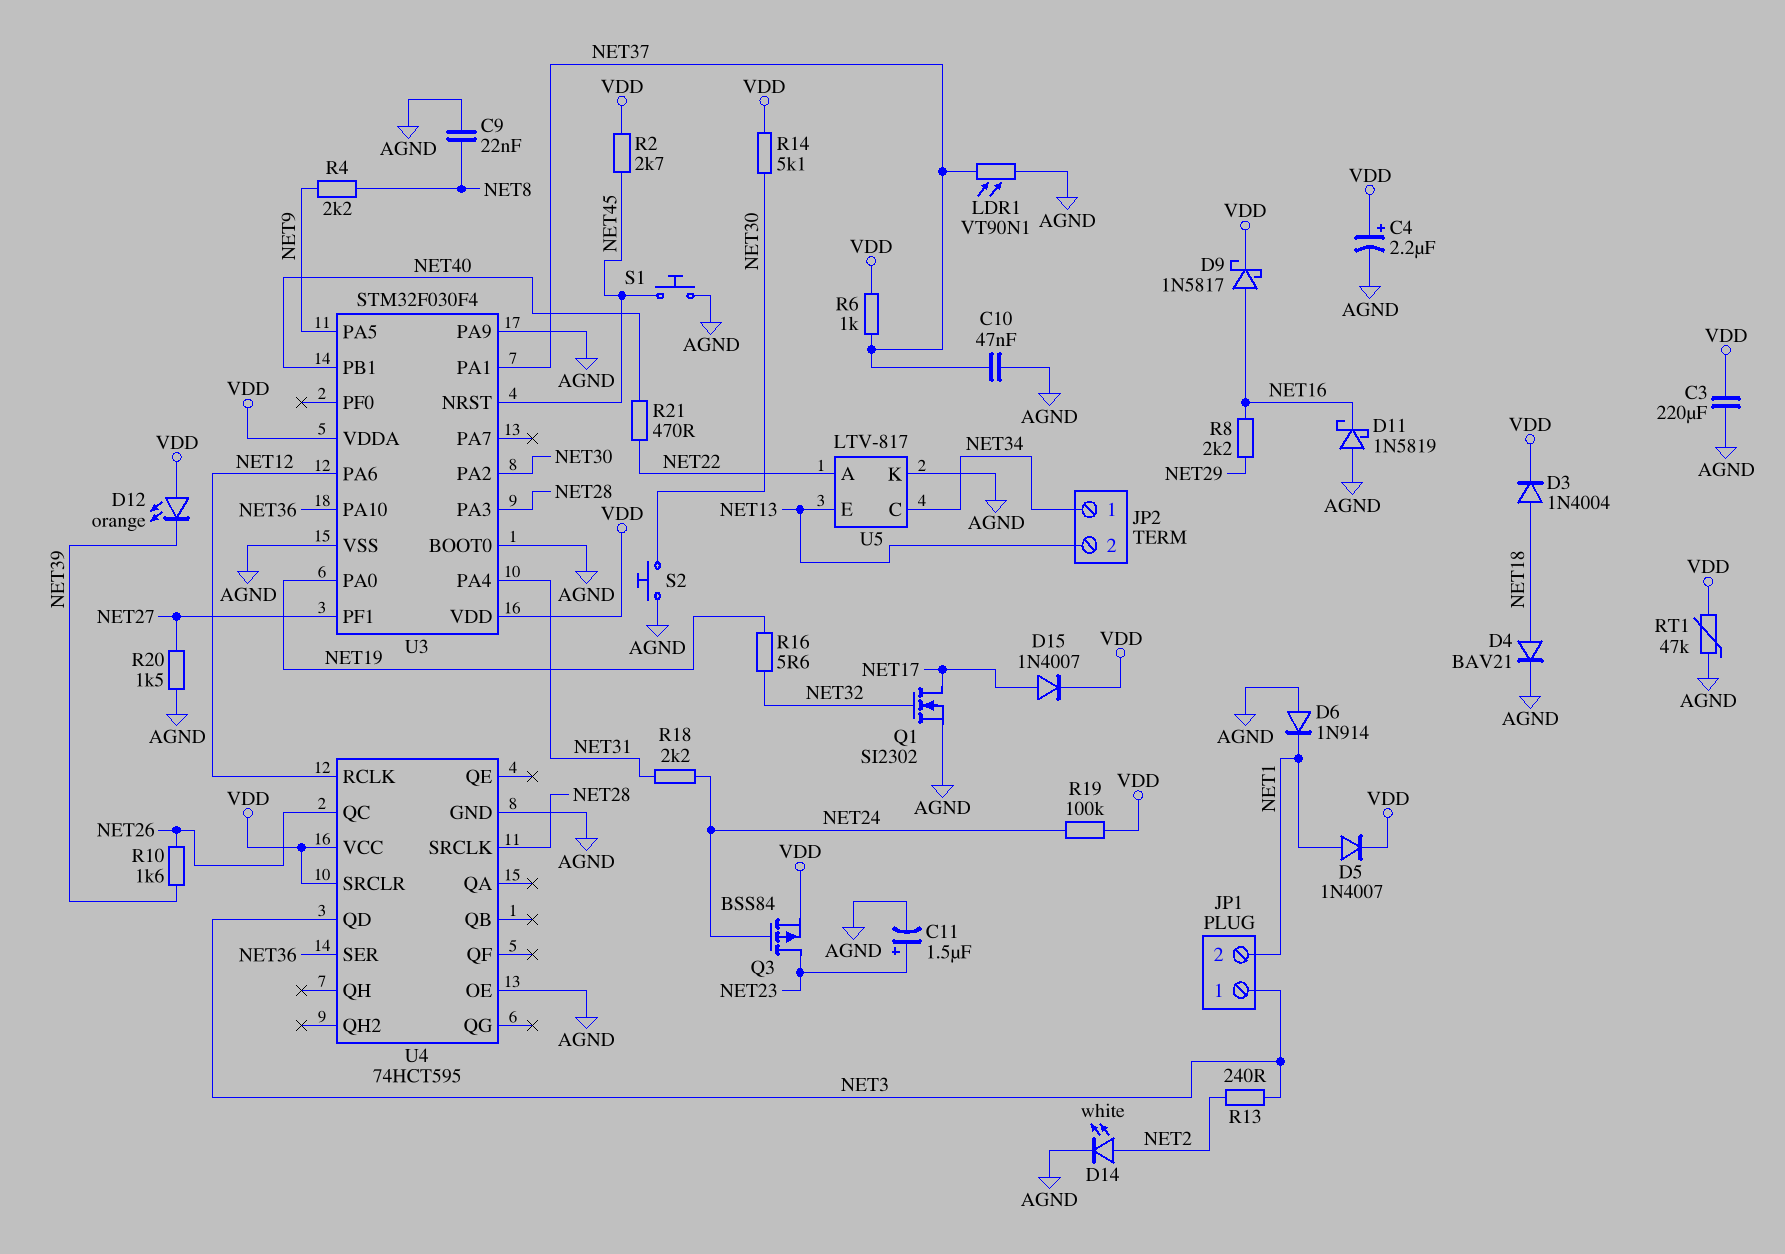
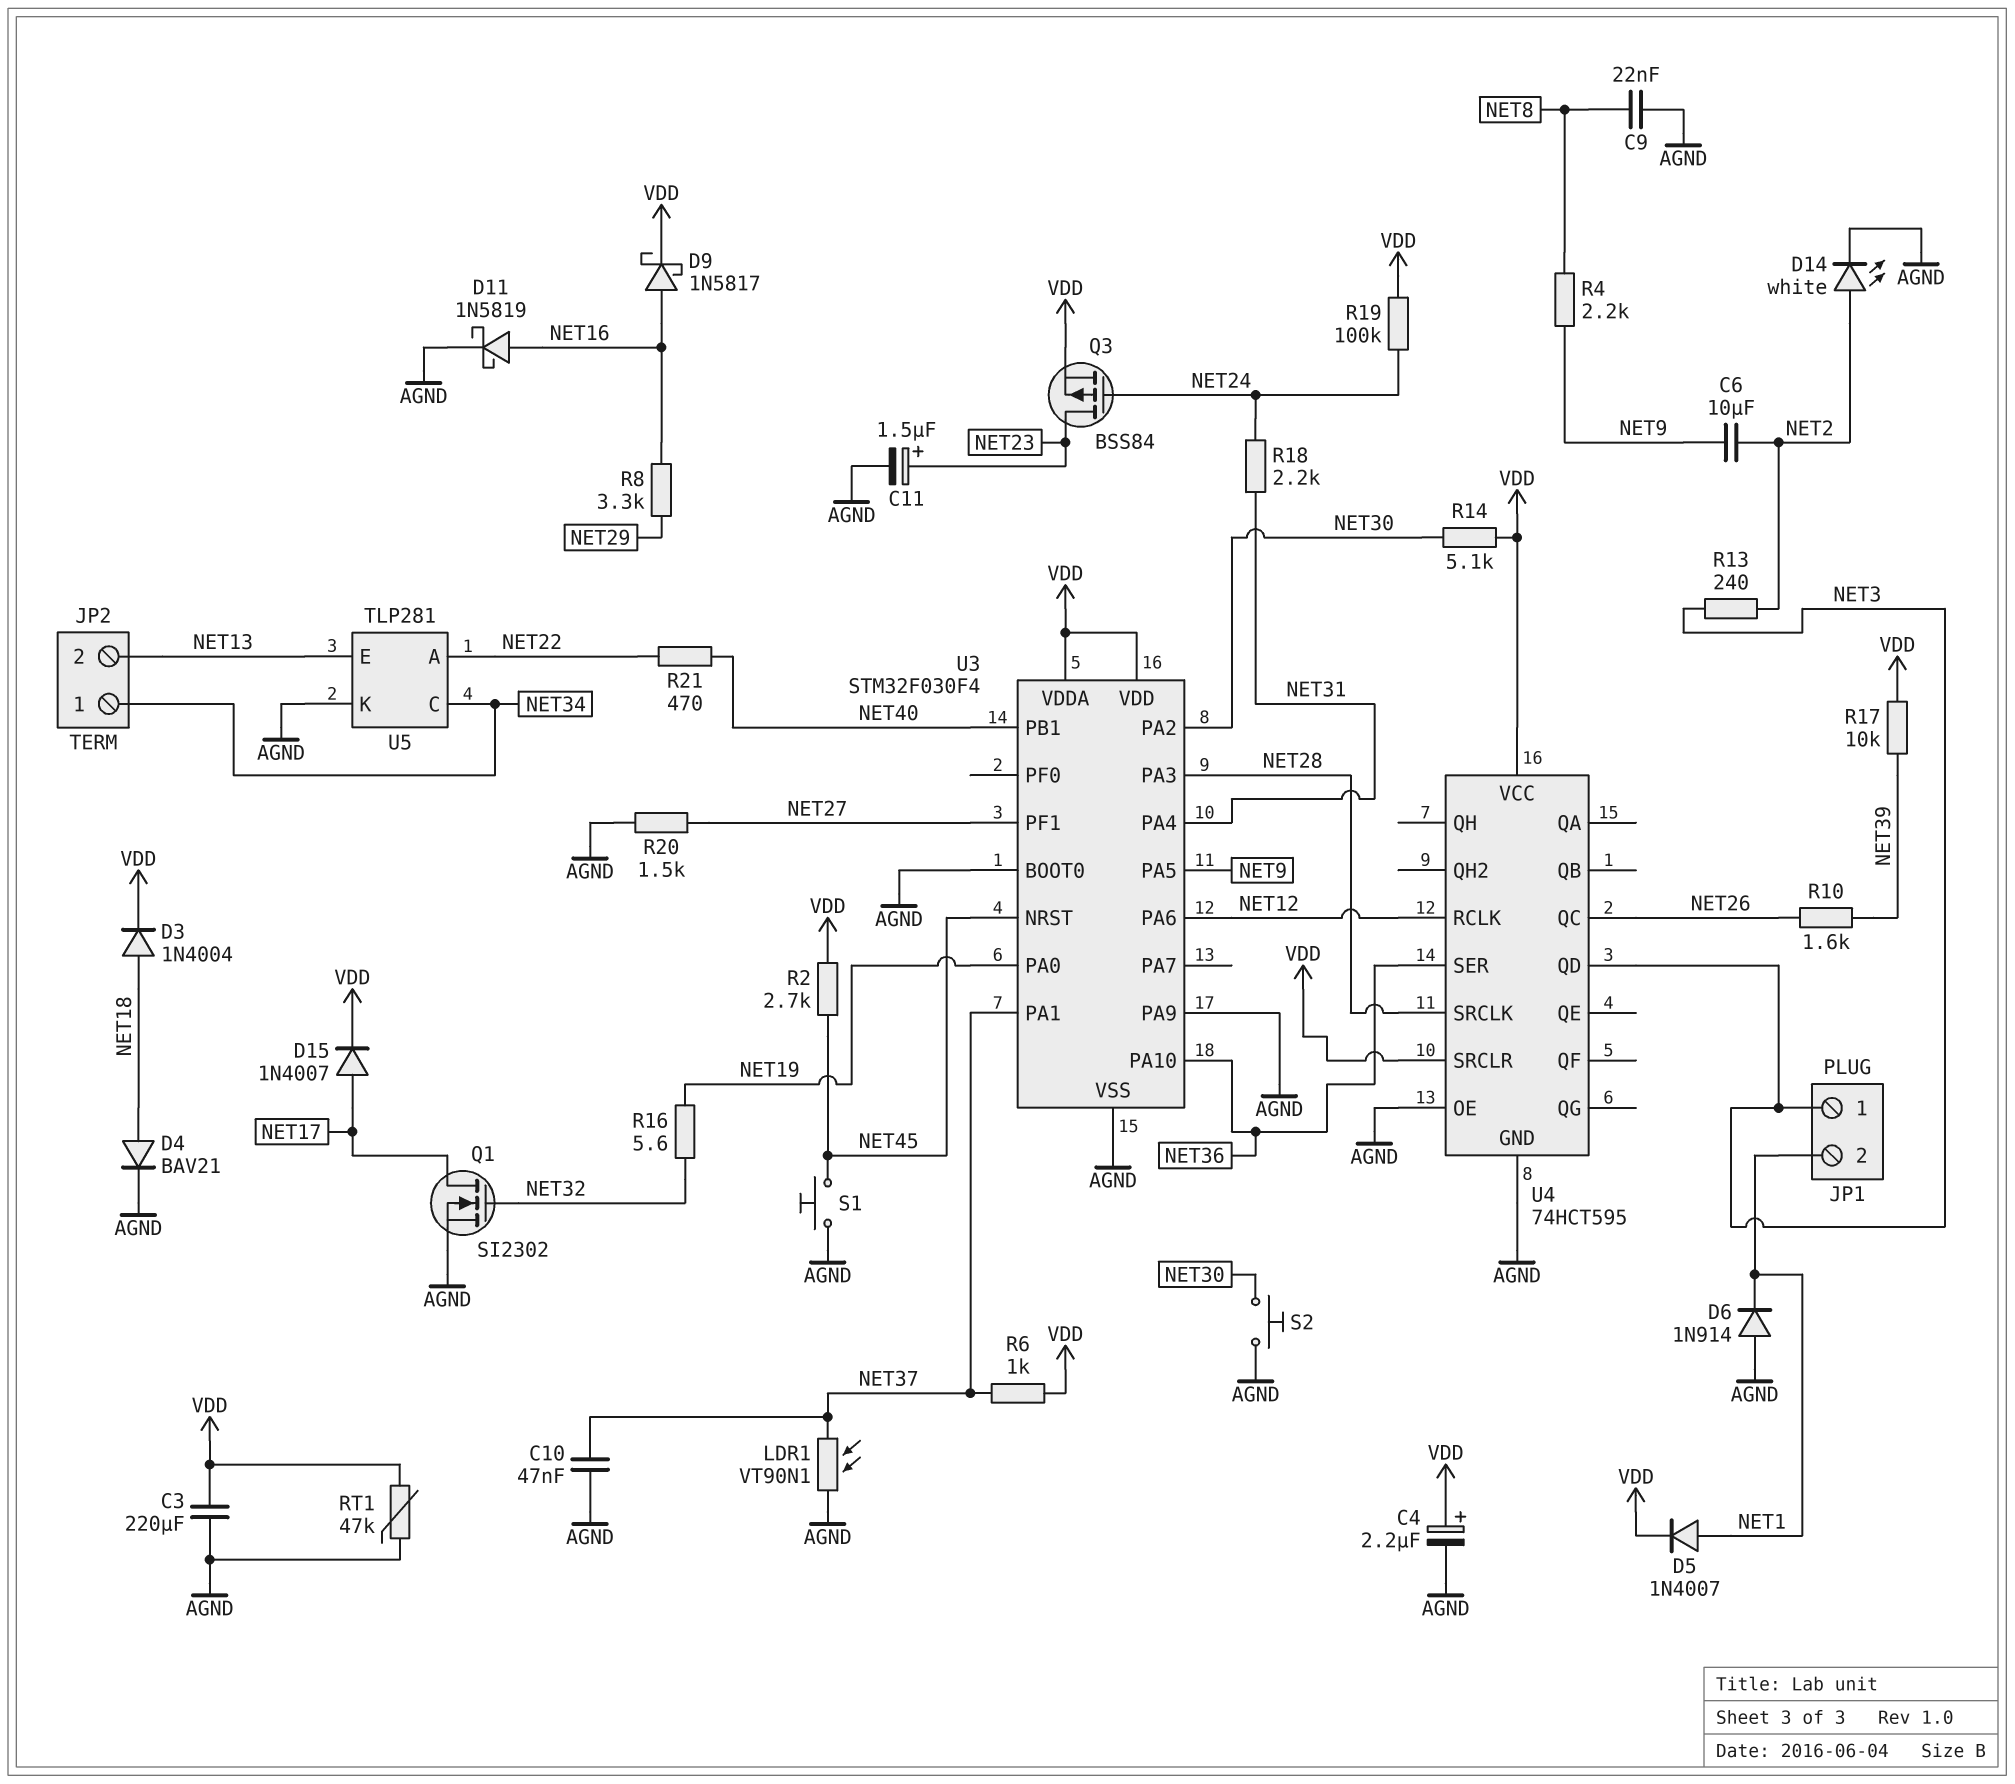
C6: none -> 10uF (NET2, NET9)
D11: schottky 1N5819 (A AGND, K NET16) -> schottky 1N5819 (A NET16, K AGND)
D12: LED orange (A VDD, K NET39) -> none
R8: 2.2k (NET16, NET29) -> 3.3k (NET16, NET29)
R17: none -> 10k (NET39, VDD)
U5: LTV-817 -> TLP281

